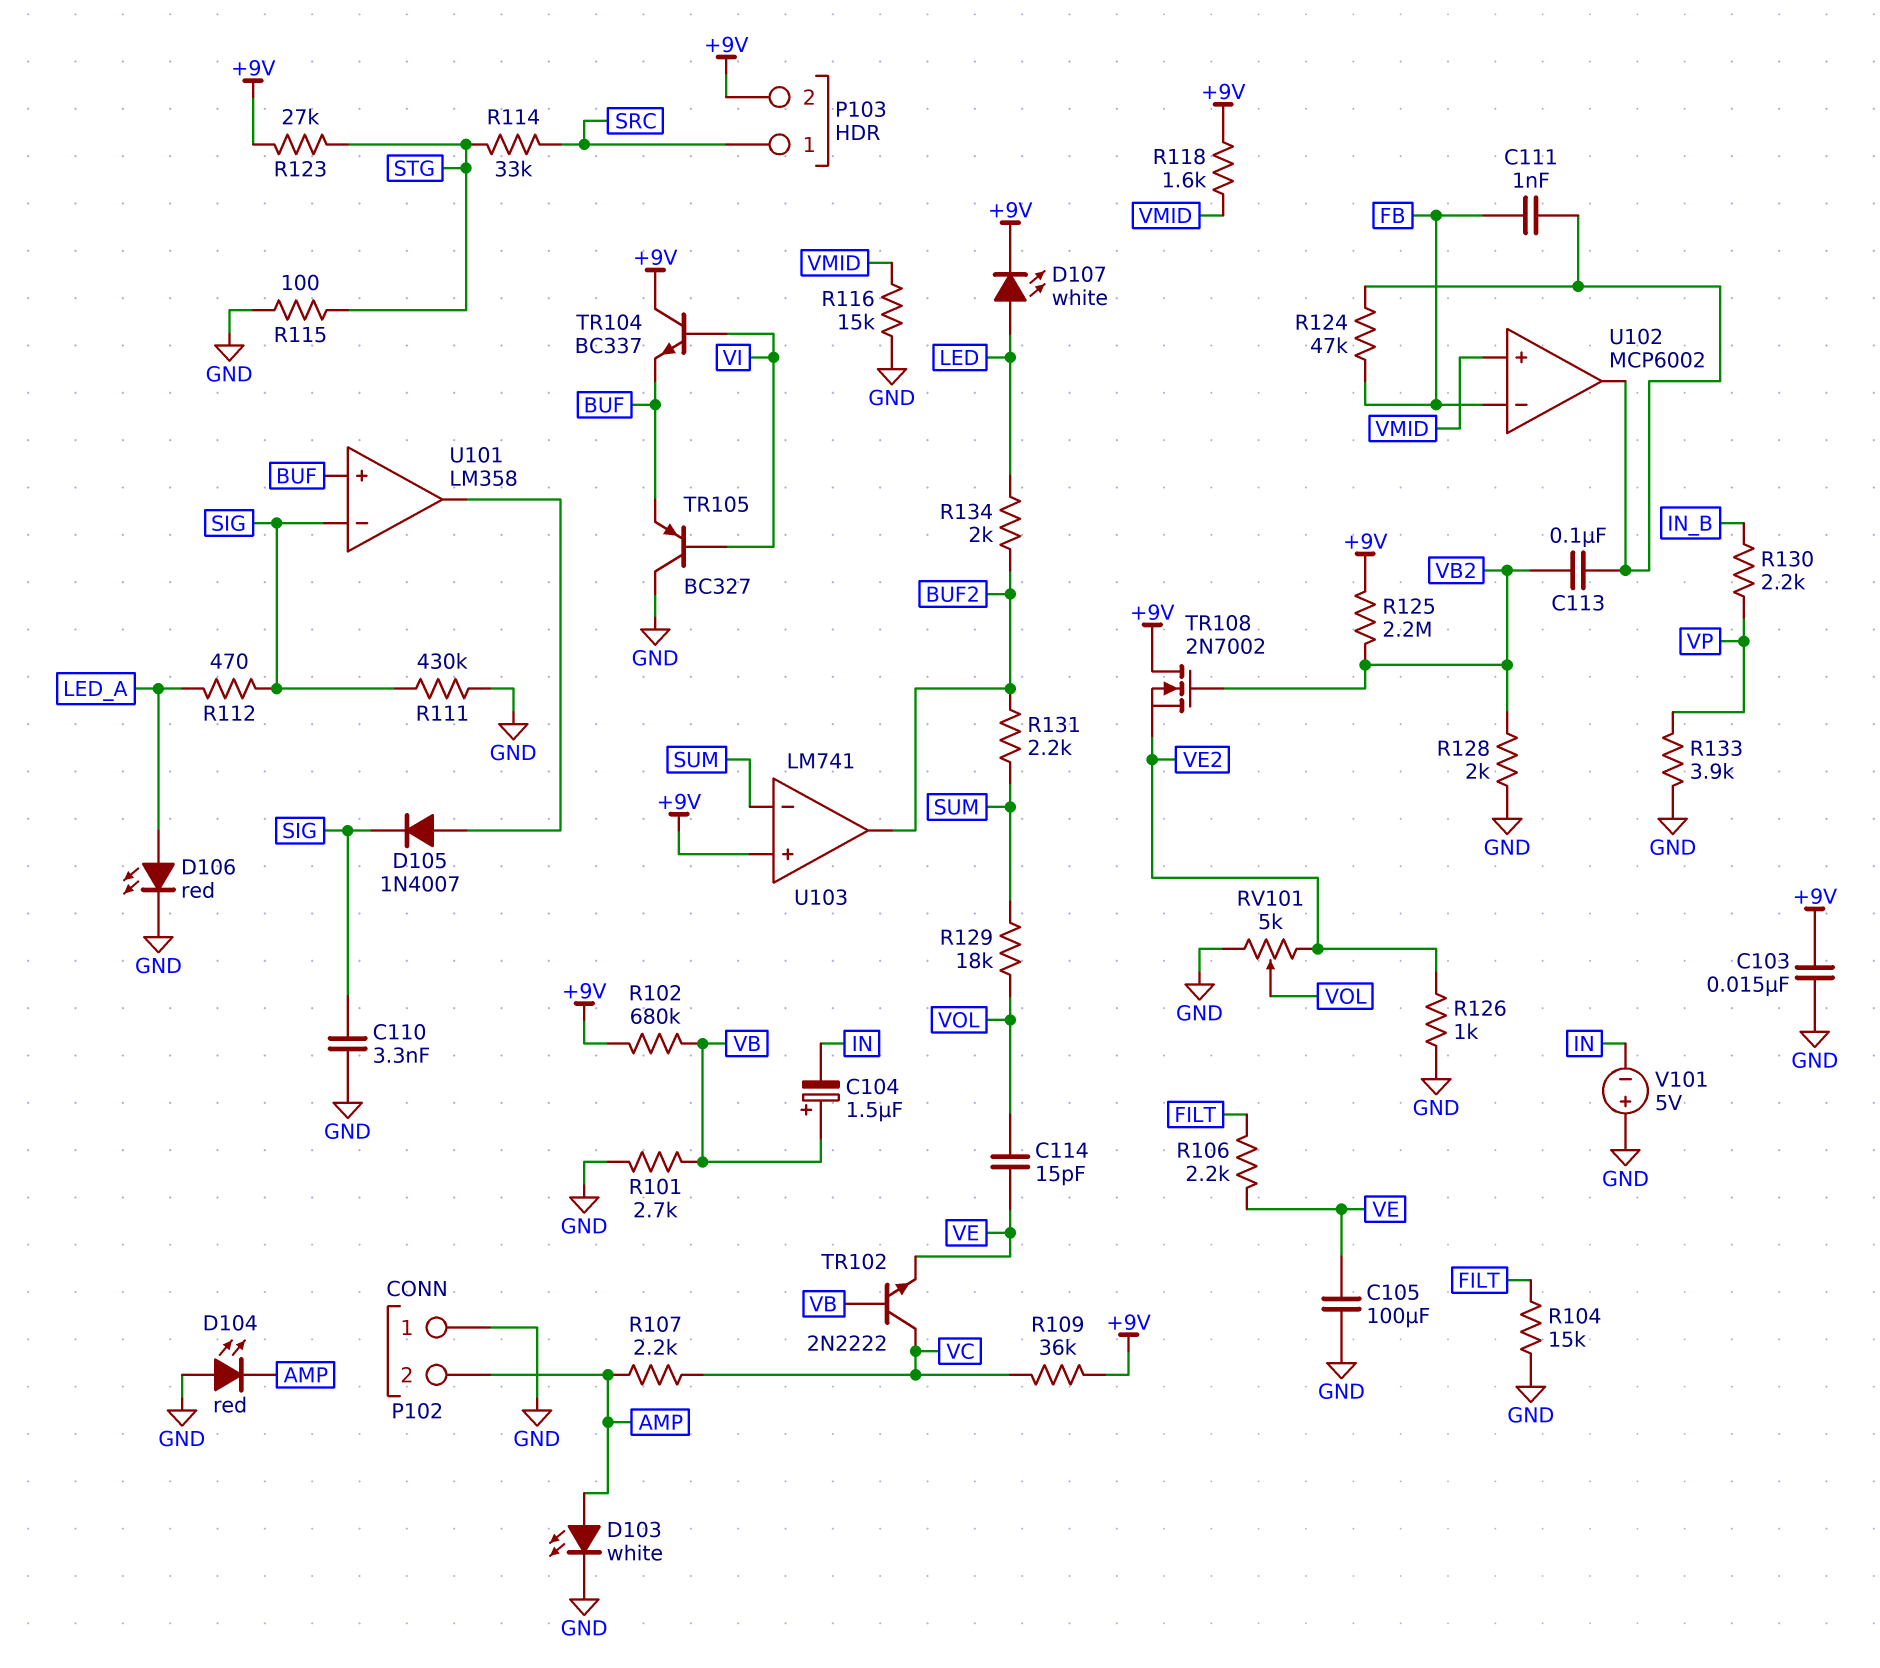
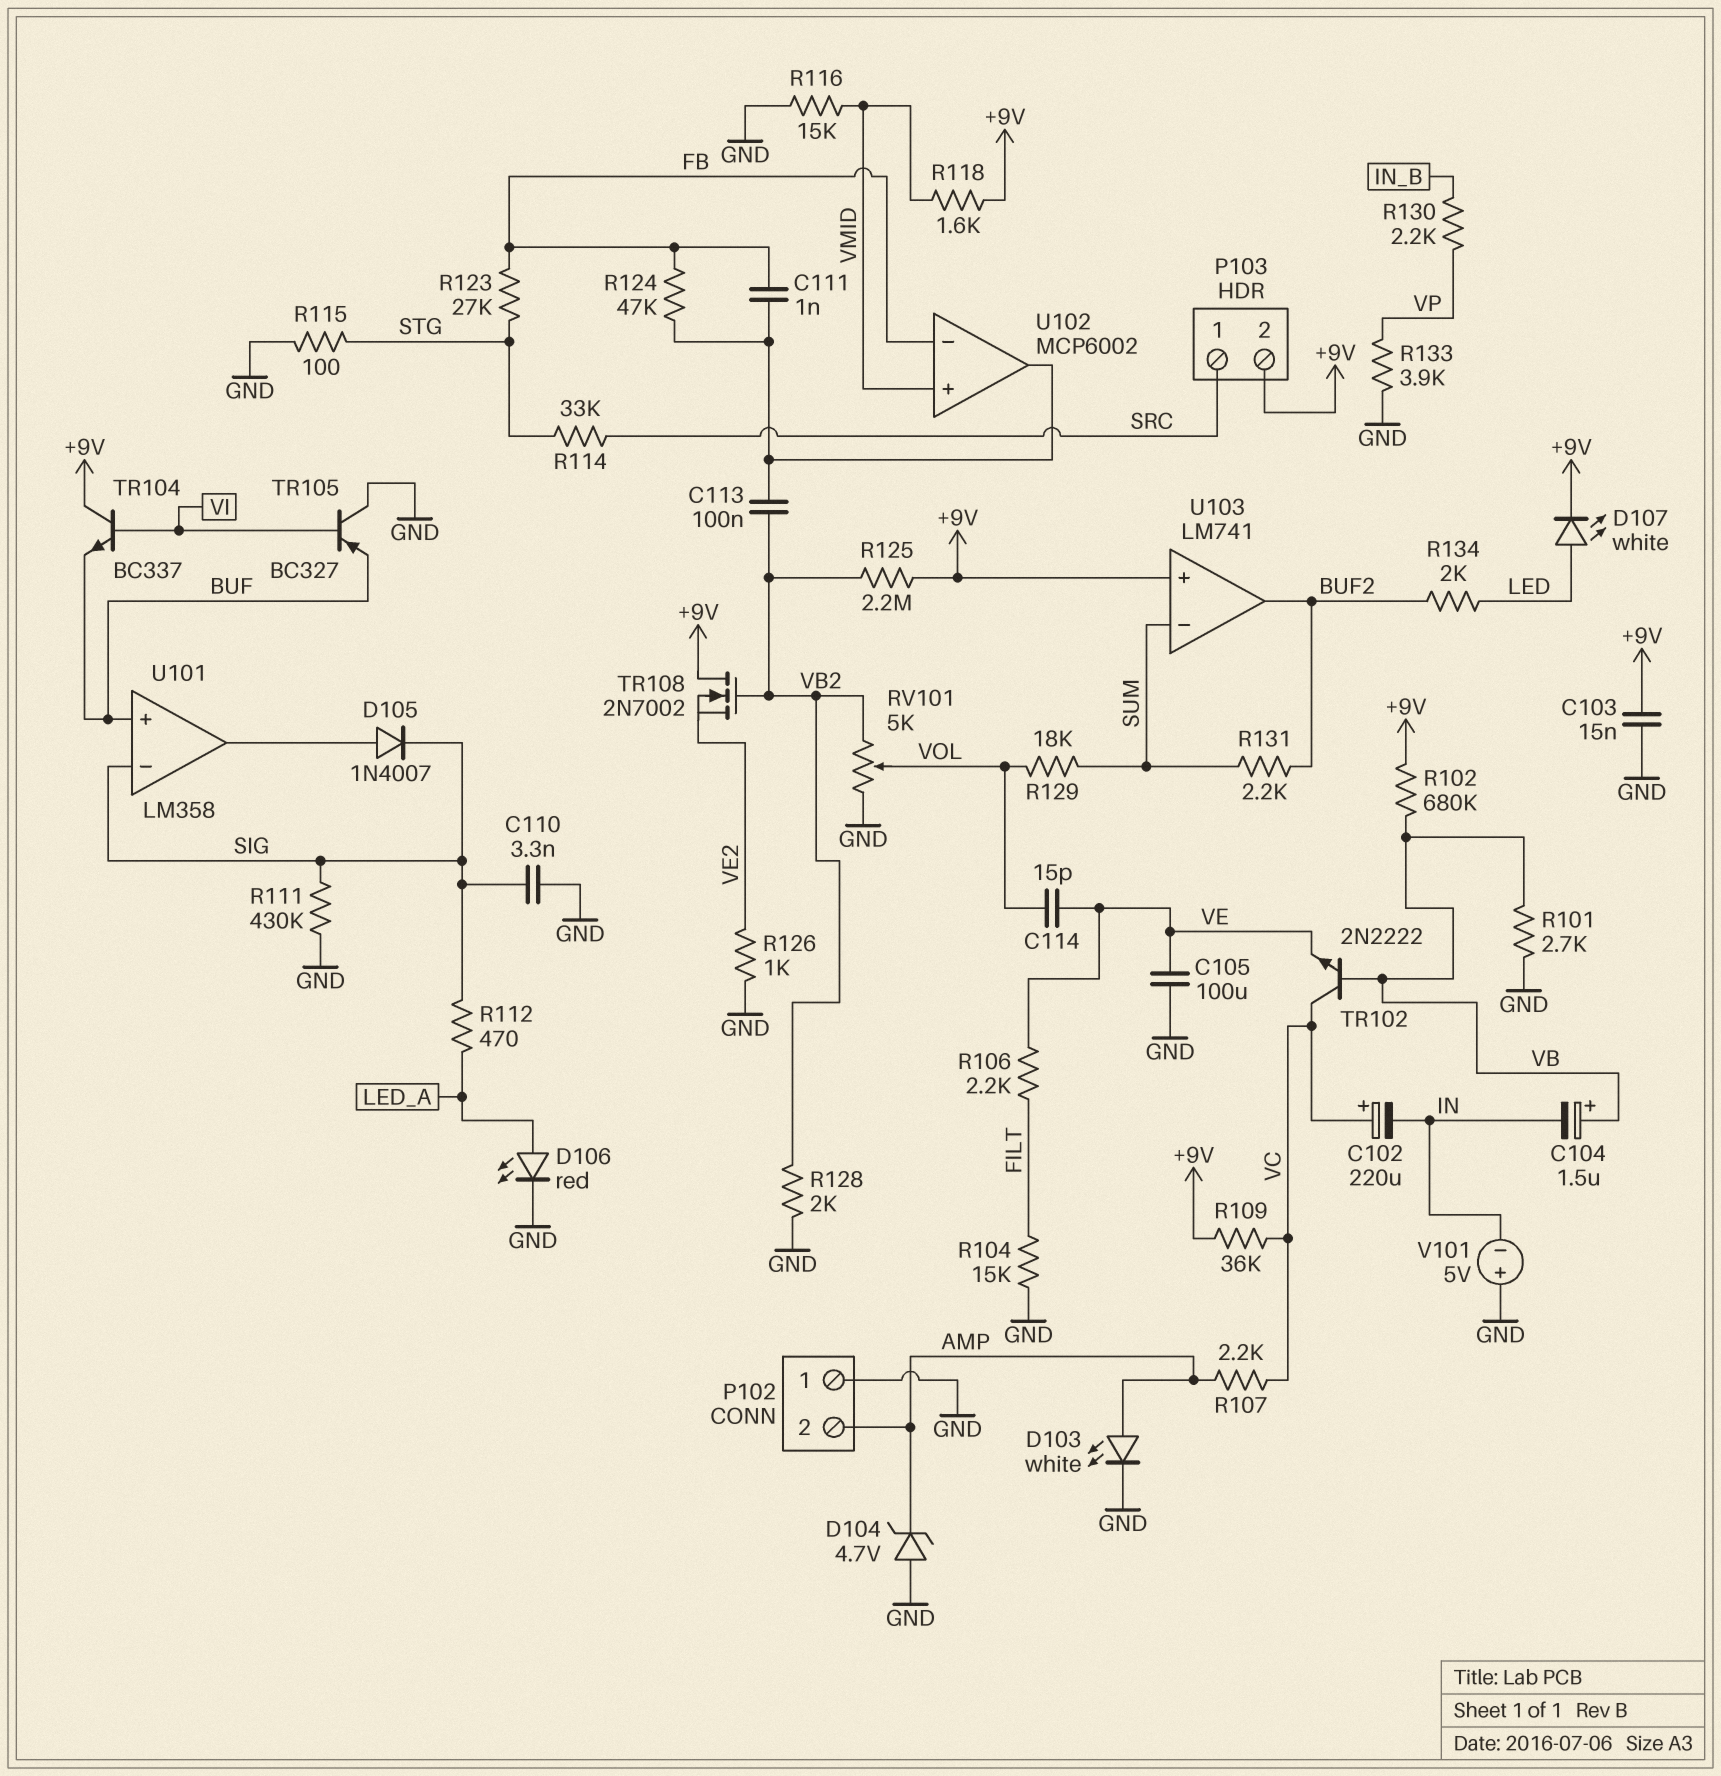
C102: none -> 220uF (plus VC, minus IN)
D104: LED red (A GND, K AMP) -> zener 4.7V (A GND, K AMP)
R123: 27k (+9V, STG) -> 27k (FB, STG)
RV101: 5k (GND, VE2, wiper VOL) -> 5k (GND, VB2, wiper VOL)

